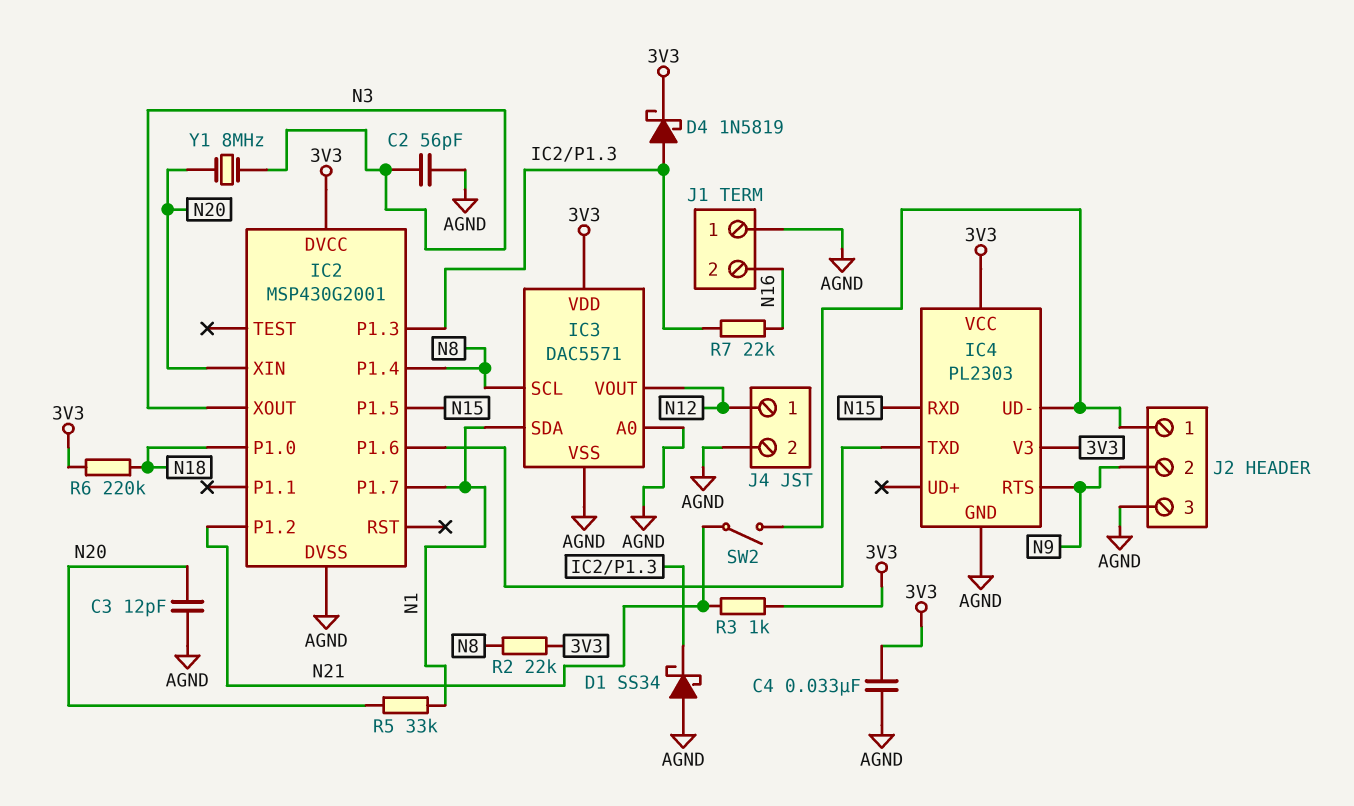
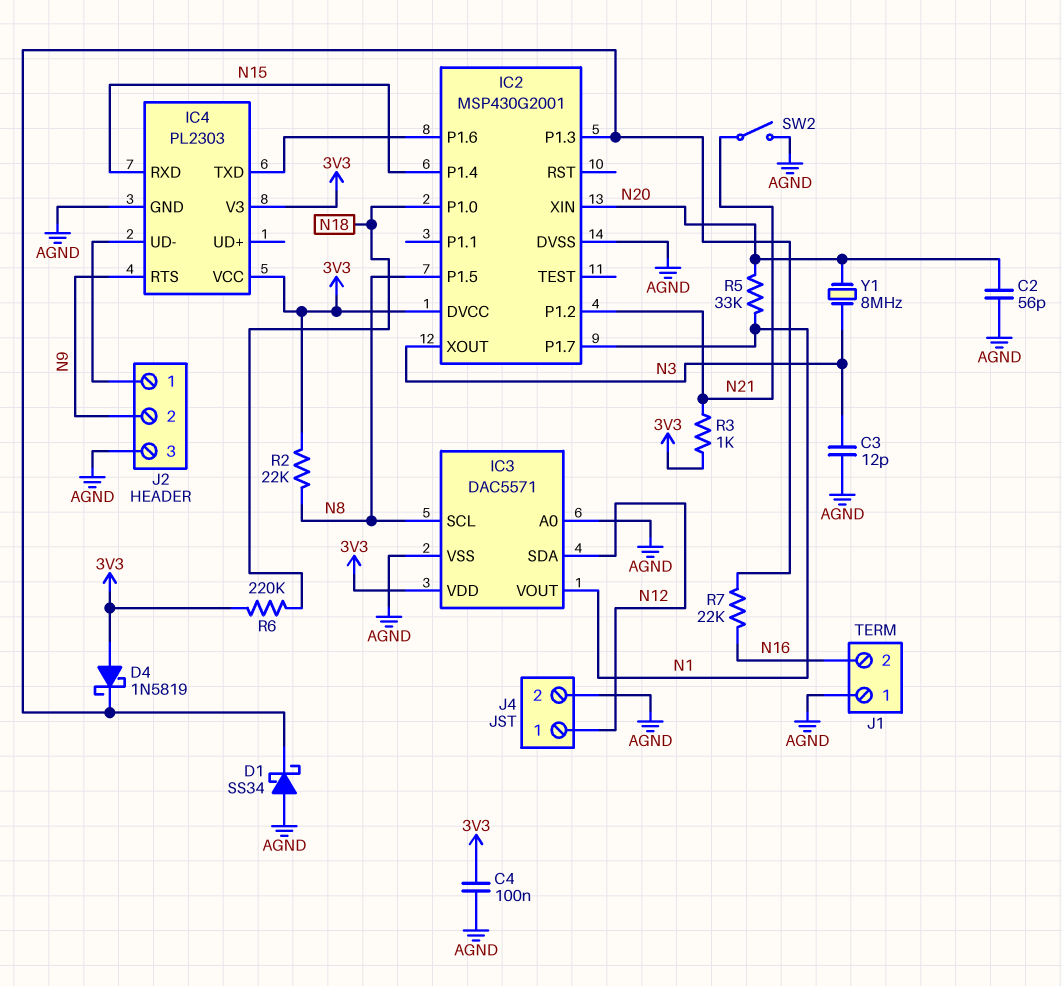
C2: 56pF (AGND, N3) -> 56pF (AGND, N20)
C3: 12pF (AGND, N20) -> 12pF (AGND, N3)
C4: 33nF (3V3, AGND) -> 100nF (3V3, AGND)
D4: schottky 1N5819 (A IC2/P1.3, K 3V3) -> schottky 1N5819 (A 3V3, K IC2/P1.3)
IC2 pin P1.4: N8 -> N15
IC2 pin P1.5: N15 -> N8
IC3 pin SDA: N1 -> N12
IC3 pin VOUT: N12 -> N1
SW2: switch (IC4/UD-, N21) -> switch (AGND, N21)

